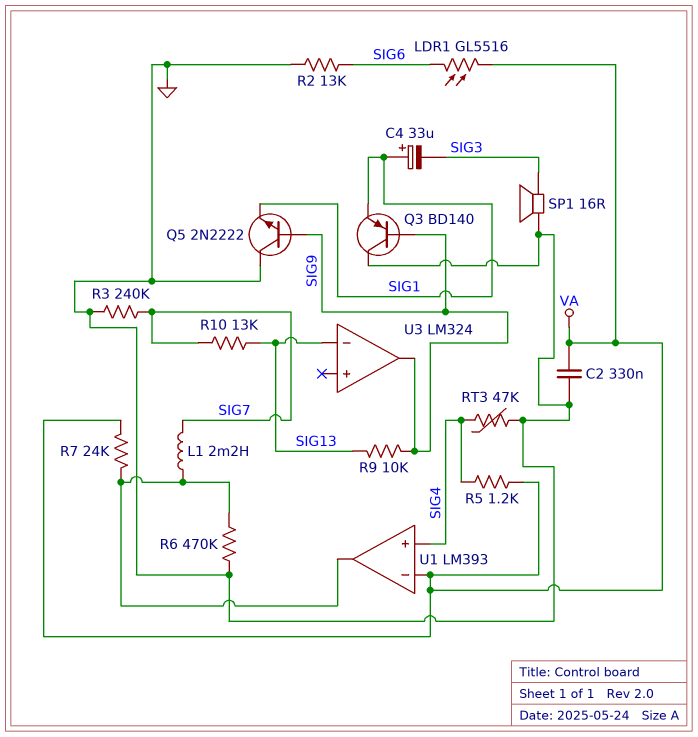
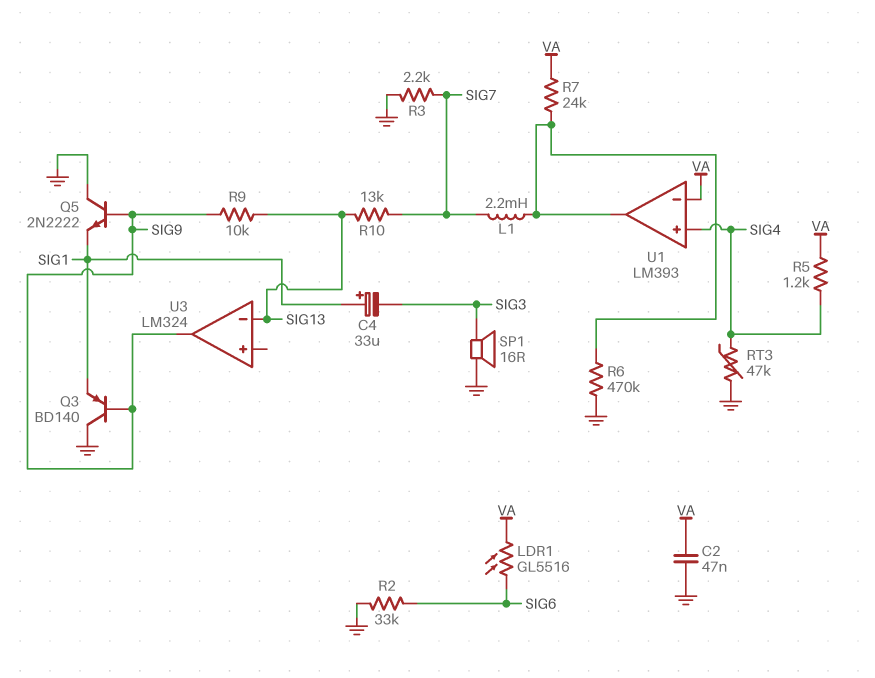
C2: 330nF (GND, VA) -> 47nF (GND, VA)
R2: 13k (GND, SIG6) -> 33k (GND, SIG6)
R3: 240k (GND, SIG7) -> 2.2k (GND, SIG7)

